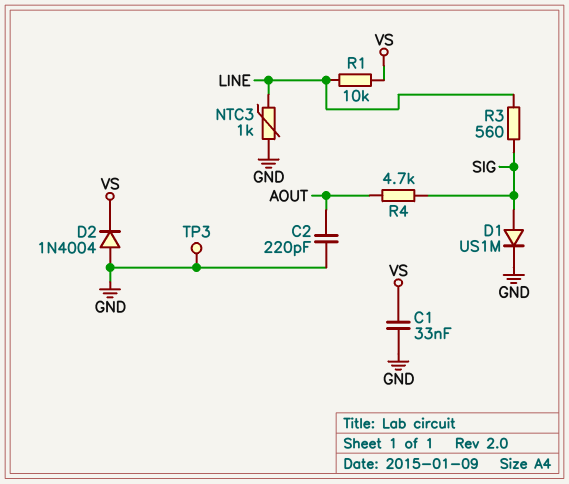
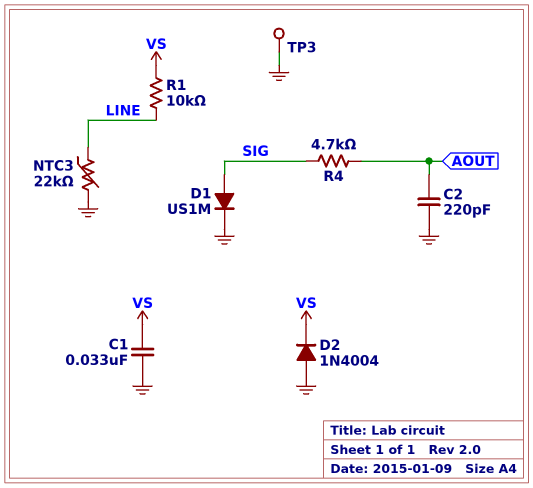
NTC3: 1k (GND, LINE) -> 22k (GND, LINE)
R3: 560 (LINE, SIG) -> none

